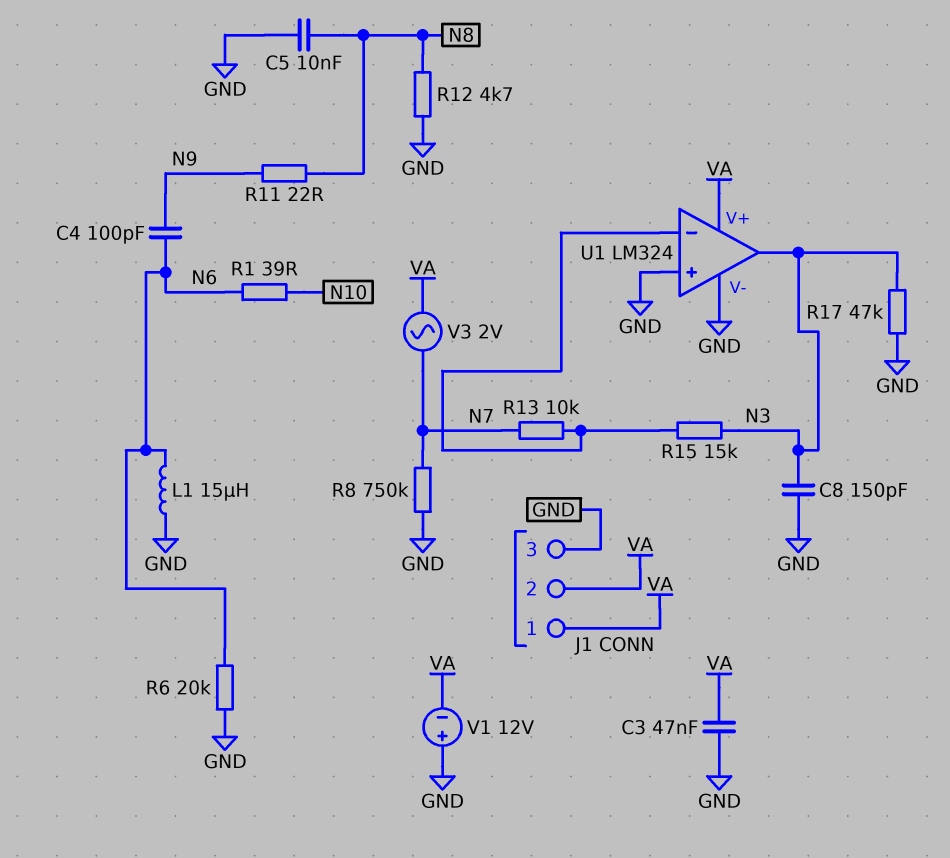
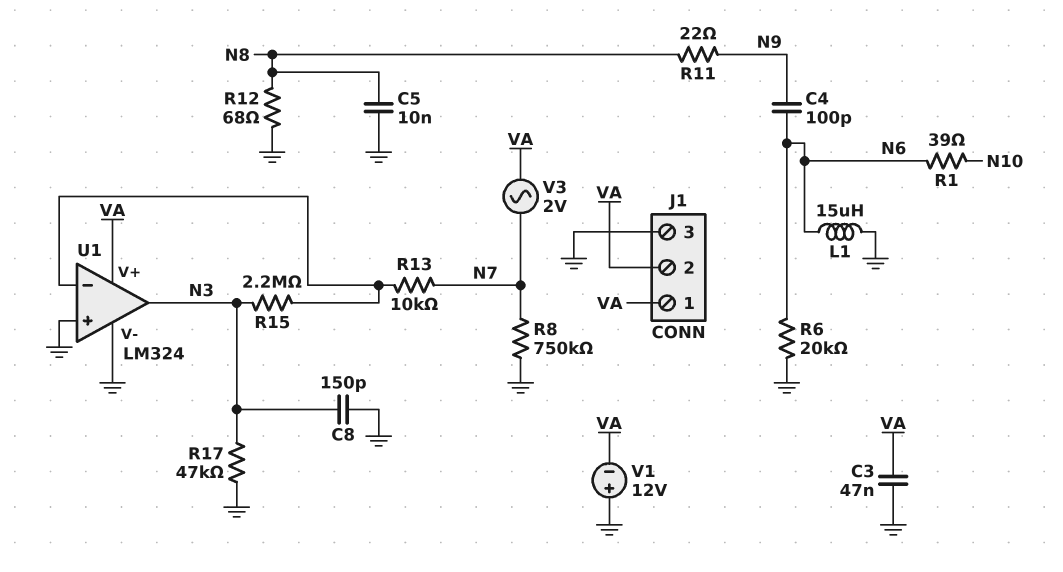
R12: 4.7k (GND, N8) -> 68 (GND, N8)
R15: 15k (N3, U1/in-) -> 2.2M (N3, U1/in-)

